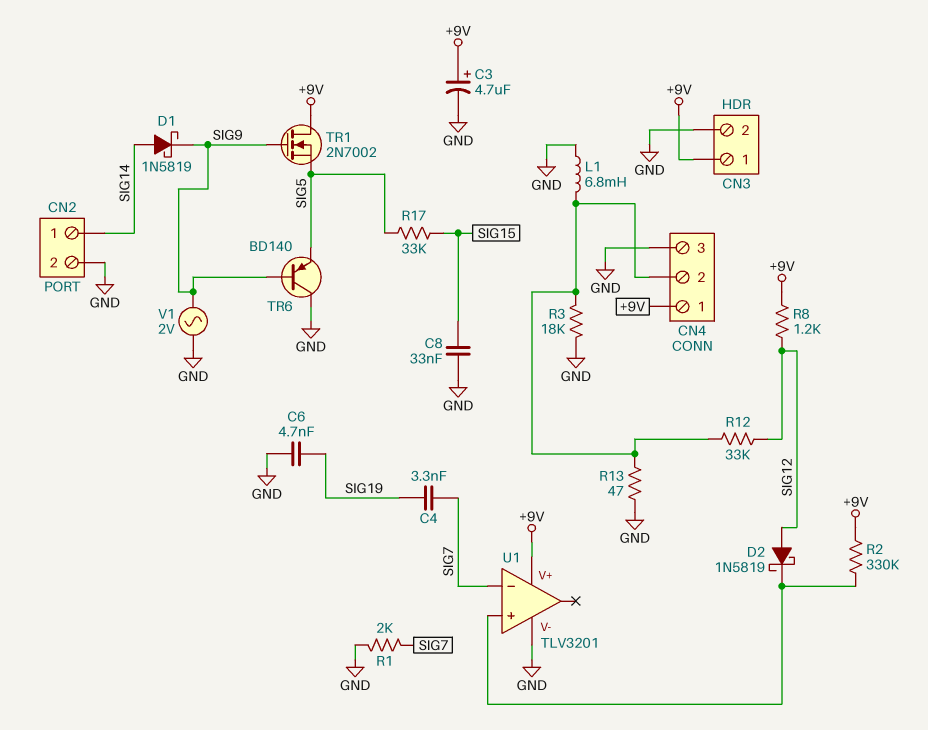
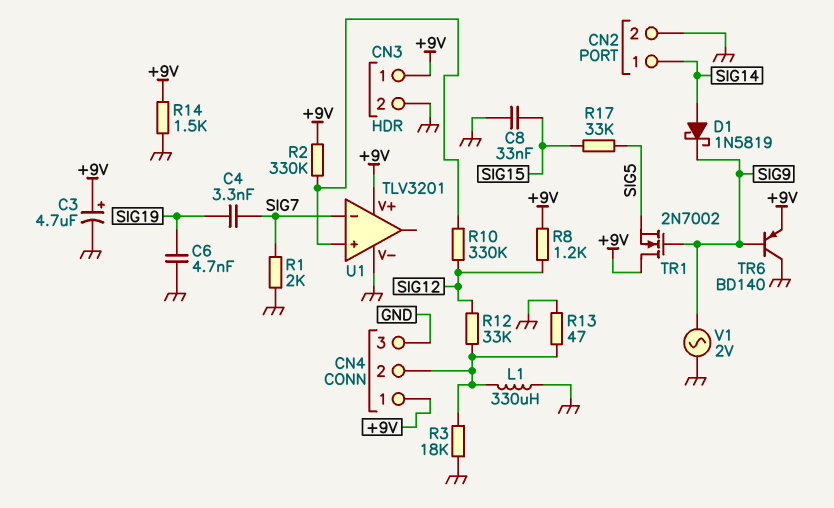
D2: schottky 1N5819 (A SIG12, K U1/in+) -> none
L1: 6.8mH (CN4/2, GND) -> 330uH (CN4/2, GND)
R10: none -> 330k (SIG12, U1/in+)
R14: none -> 1.5k (+9V, GND)
TR6: PNP BD140 (B SIG9, C GND, E SIG5) -> PNP BD140 (B SIG9, C GND, E +9V)

